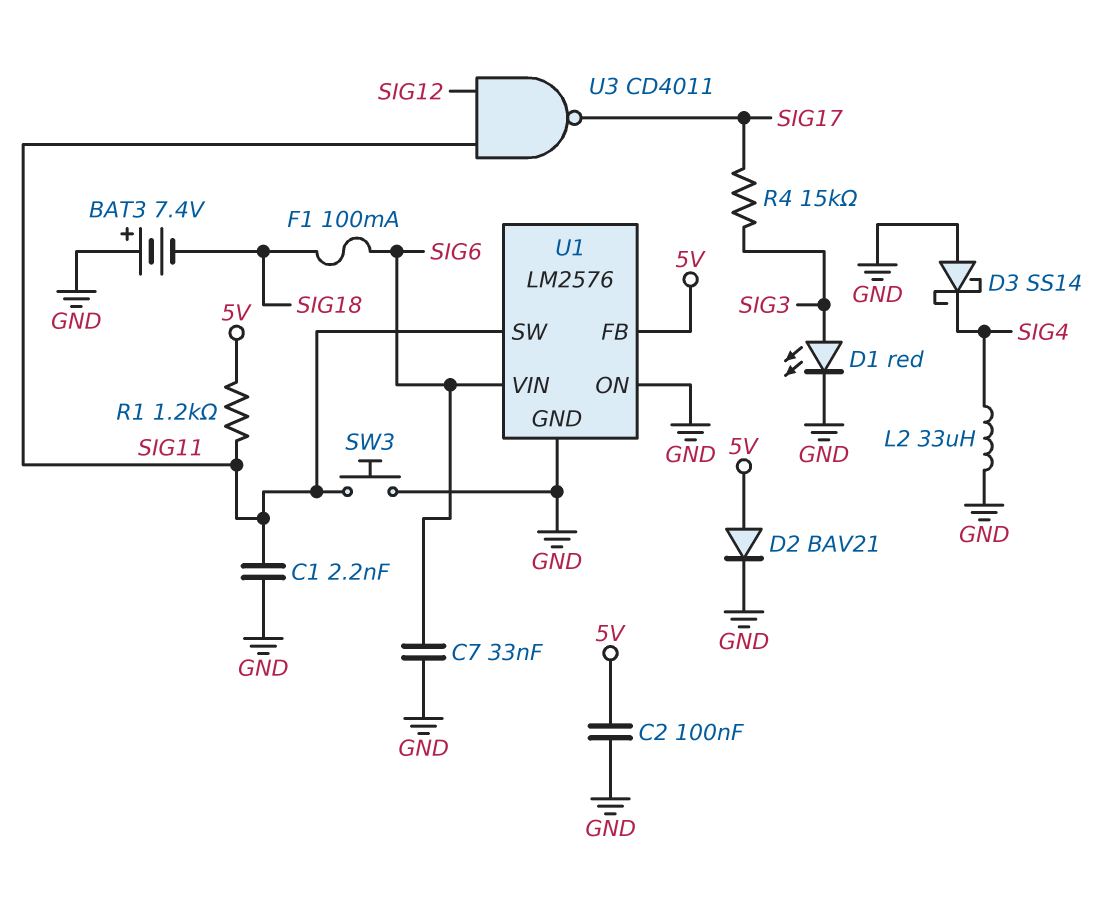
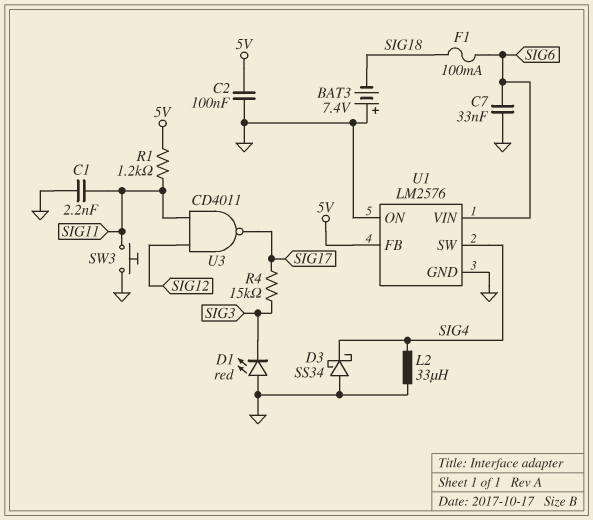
D1: LED red (A SIG3, K GND) -> LED red (A GND, K SIG3)
D2: diode BAV21 (A 5V, K GND) -> none
D3: schottky SS14 (A GND, K SIG4) -> schottky SS34 (A GND, K SIG4)
U1 pin SW: SIG11 -> SIG4

